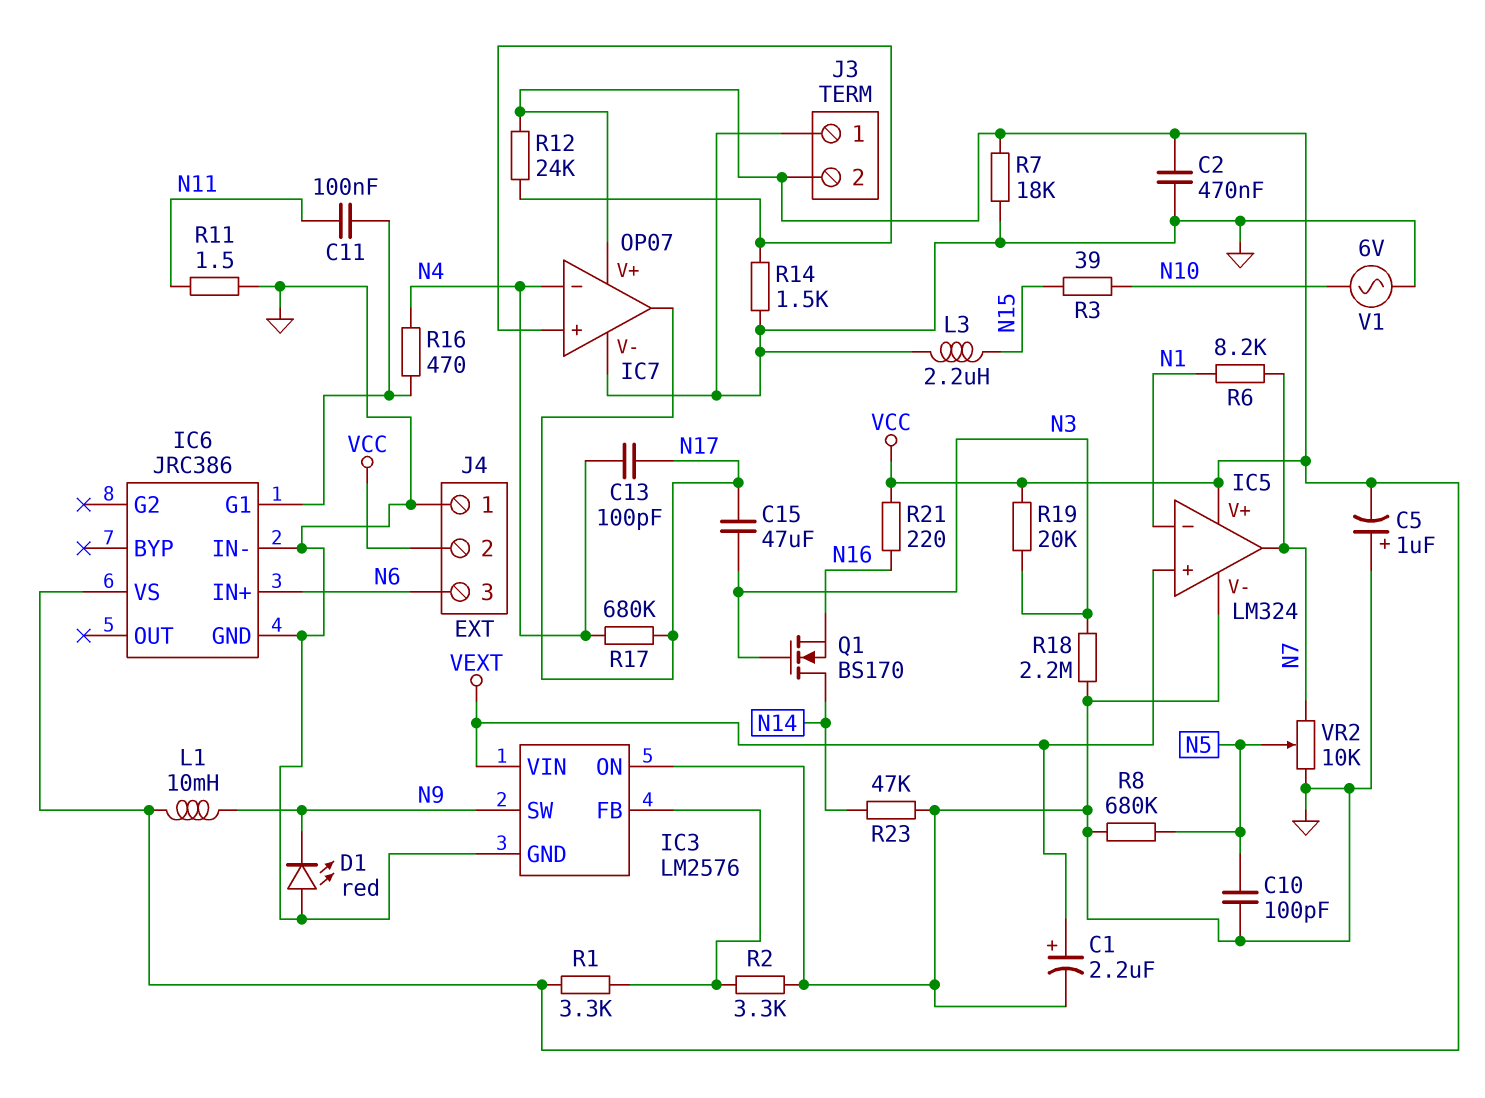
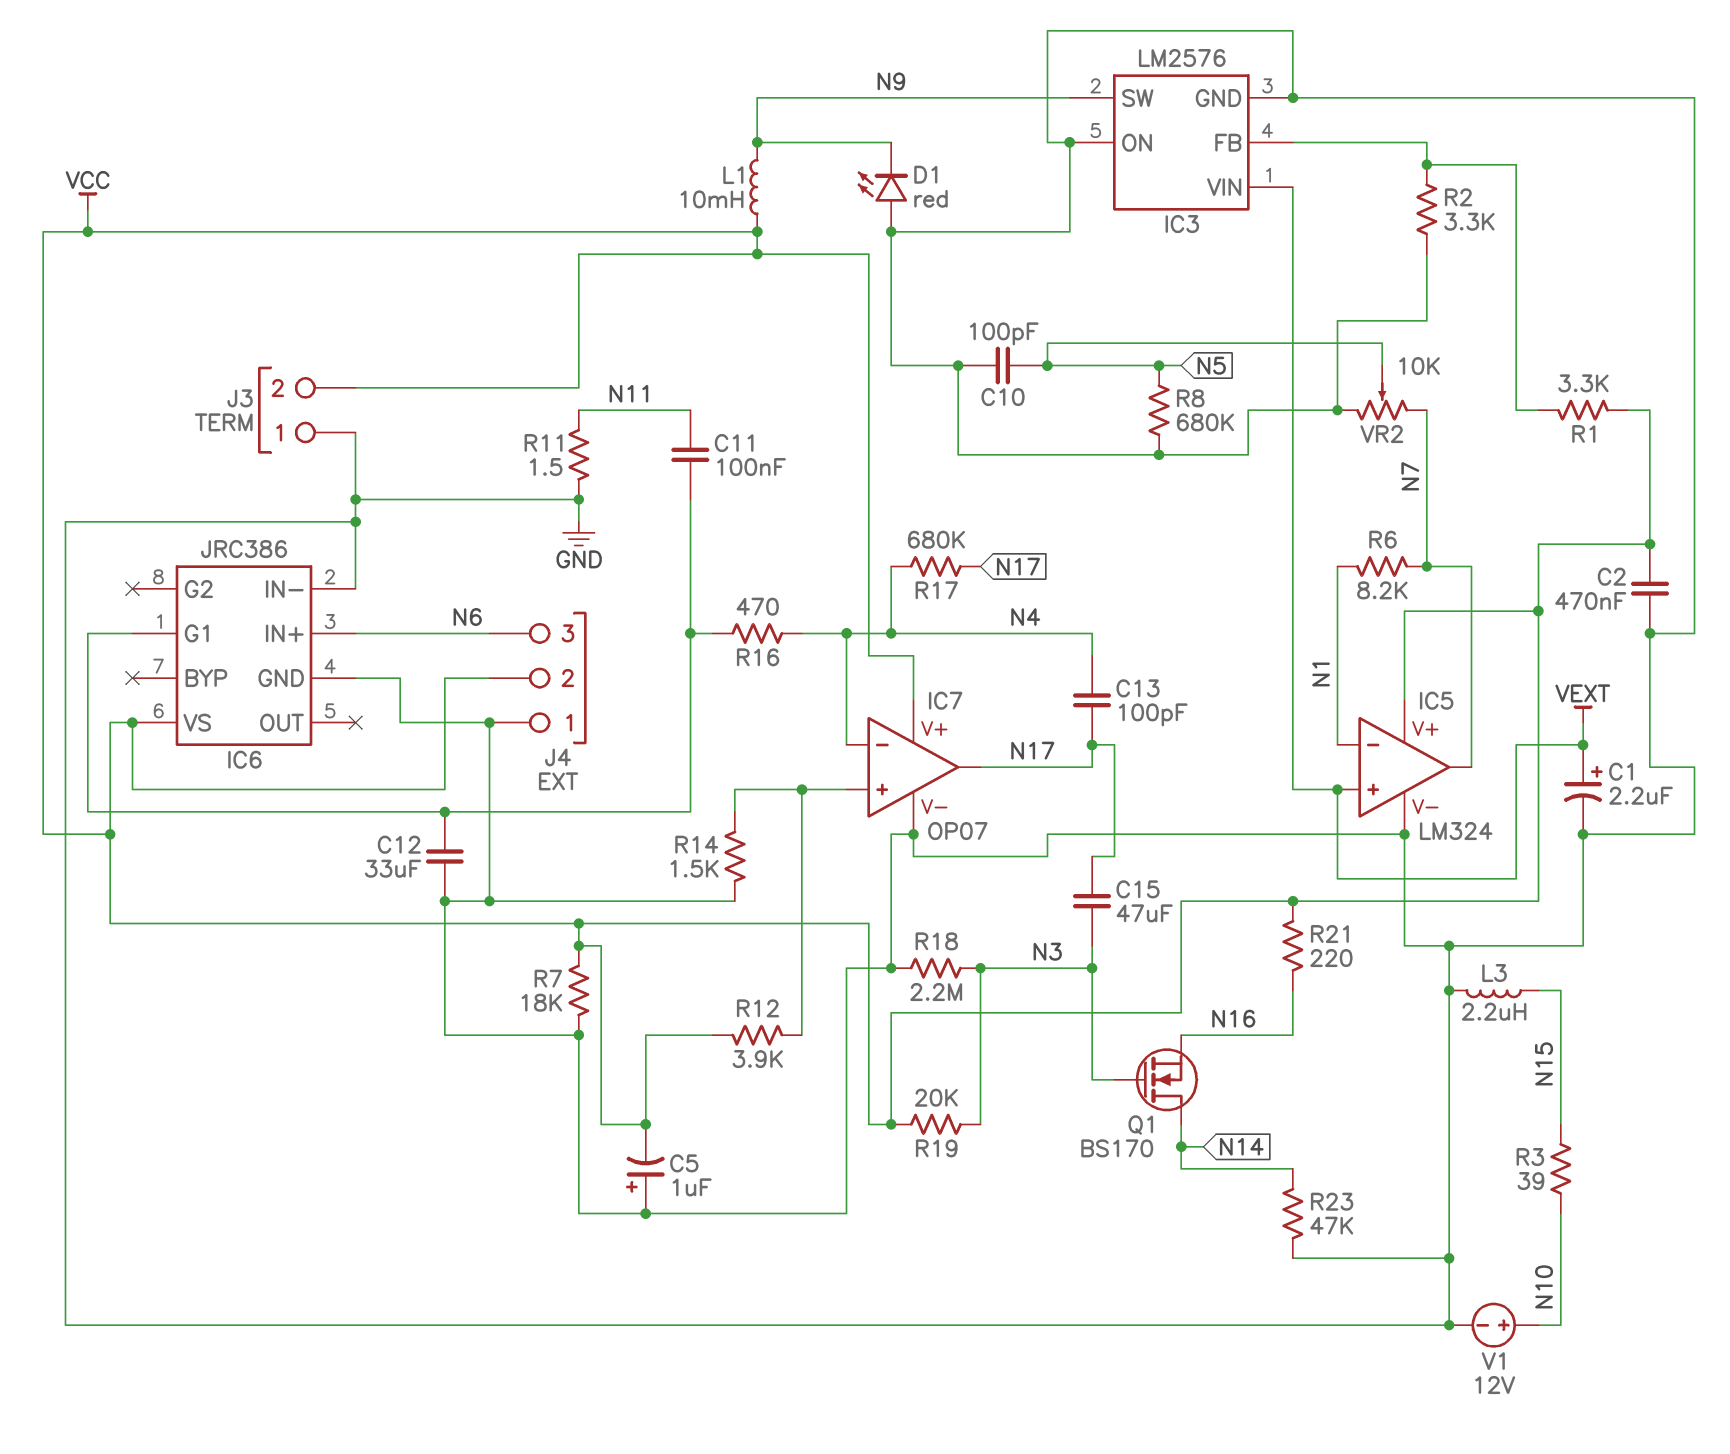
C12: none -> 33uF (GND, IC6/G1)
R12: 24k (IC7/in+, VCC) -> 3.9k (IC7/in+, VCC)
V1: AC 6V (GND, N10) -> 12V (plus N10, minus GND)

